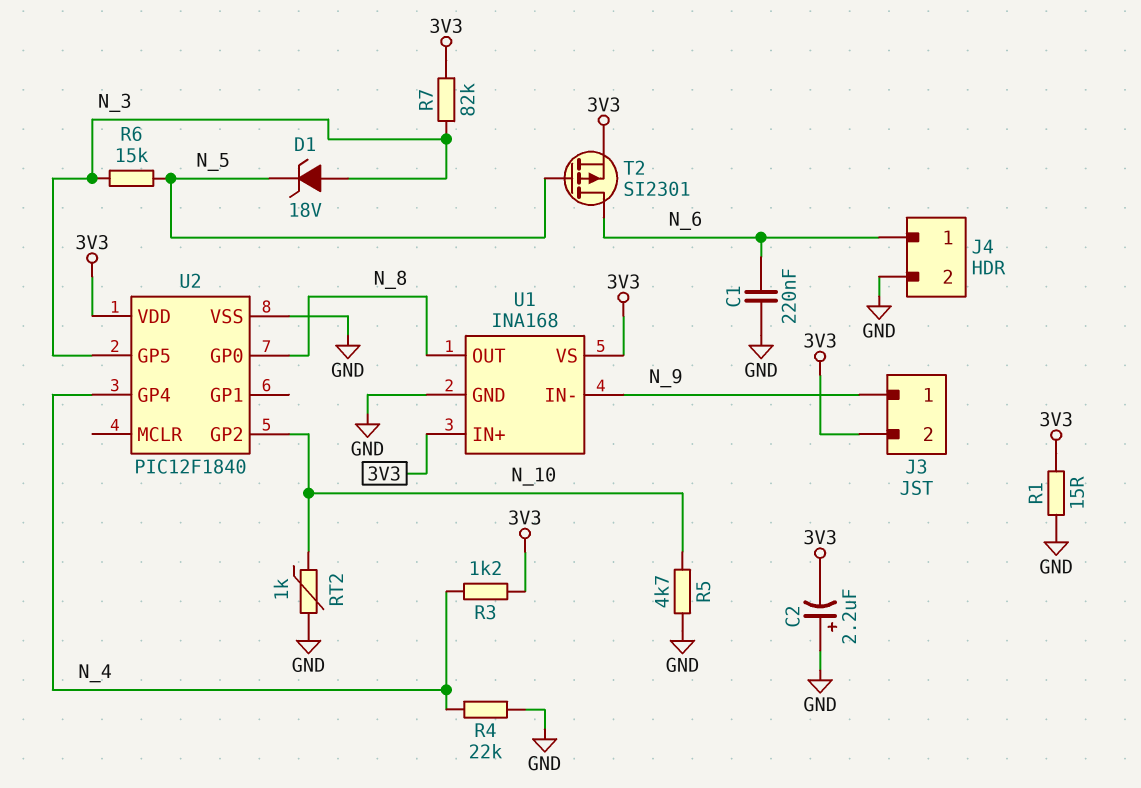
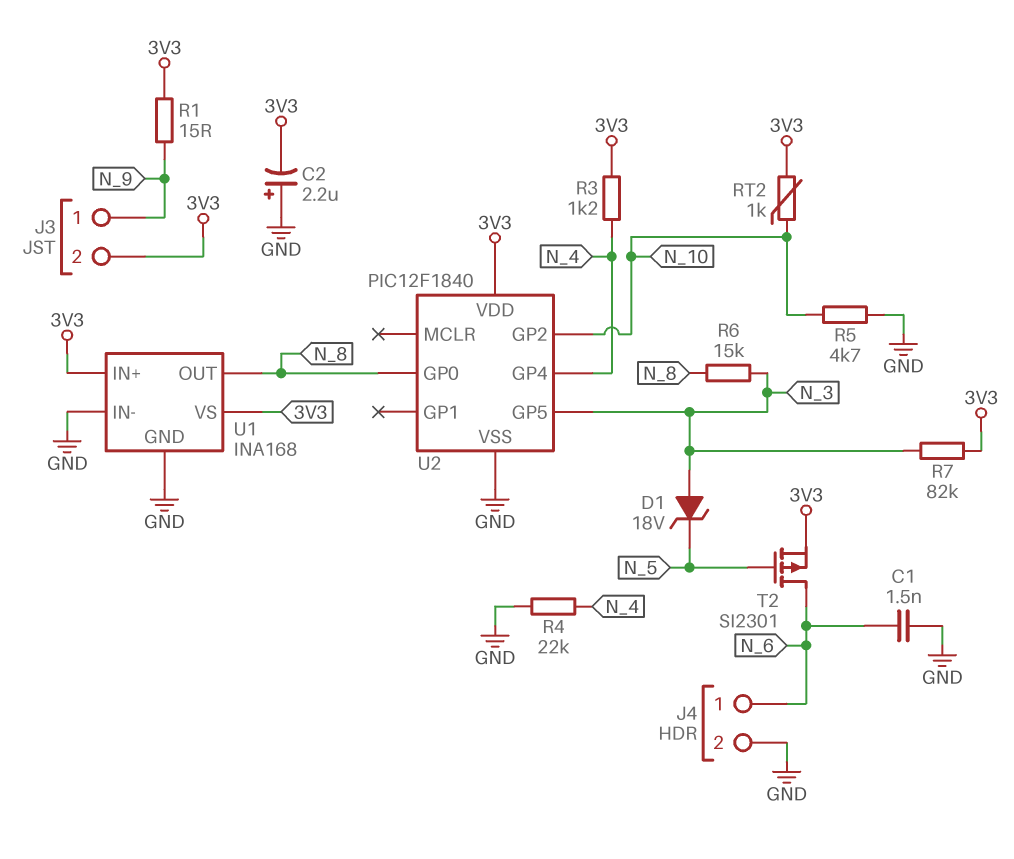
C1: 220nF (GND, N_6) -> 1.5nF (GND, N_6)
R1: 15 (3V3, GND) -> 15 (3V3, N_9)
R6: 15k (N_3, N_5) -> 15k (N_3, N_8)
RT2: 1k (GND, N_10) -> 1k (3V3, N_10)
U1 pin IN-: N_9 -> GND

